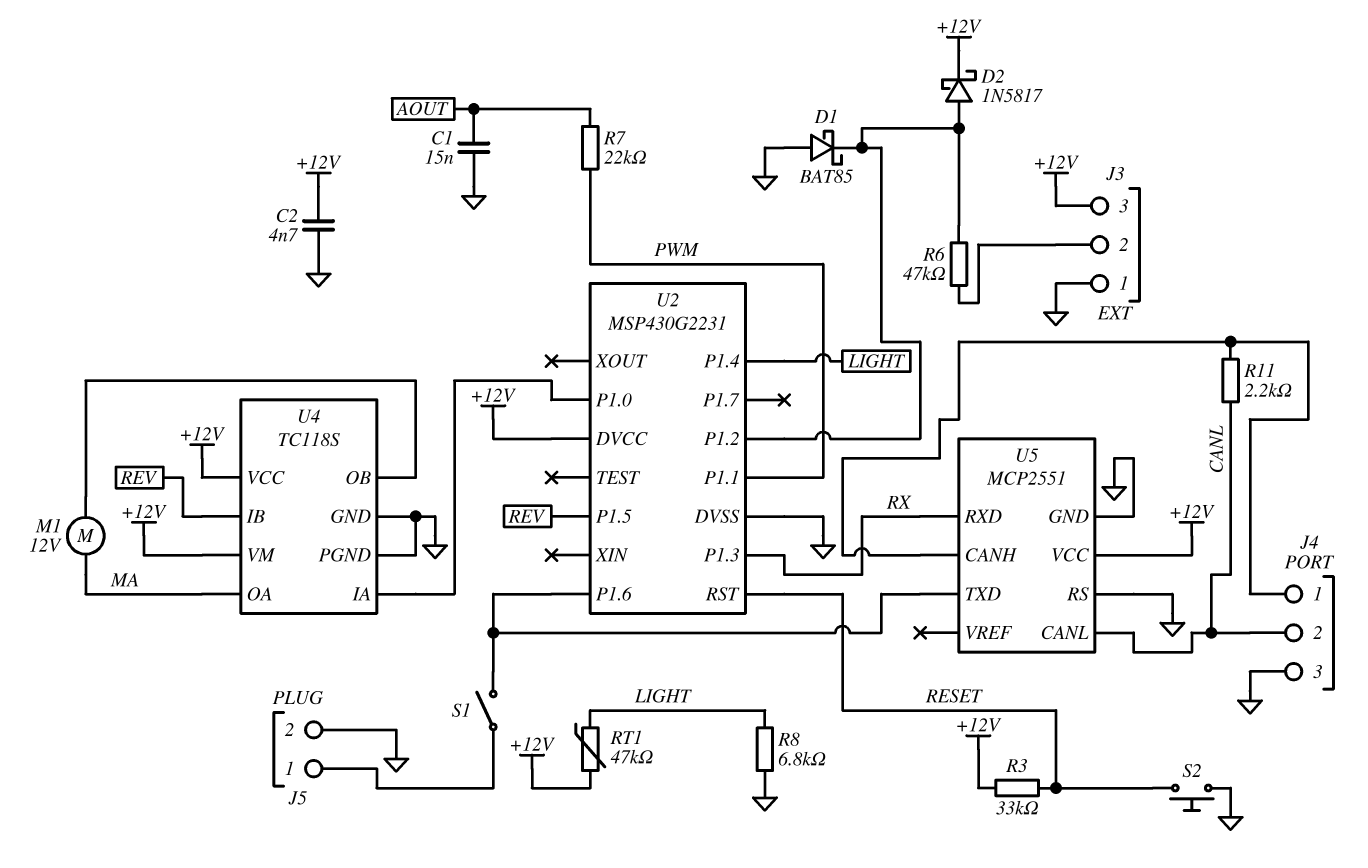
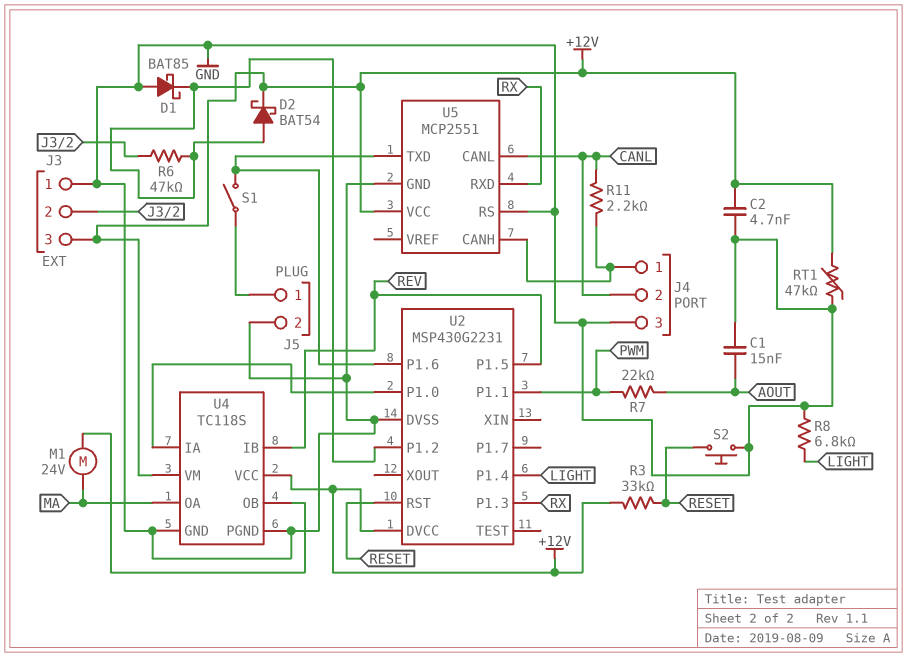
D2: schottky 1N5817 (A U2/P1.2, K +12V) -> schottky BAT54 (A U2/P1.2, K +12V)
M1: motor 12V (MA, U4/OB) -> motor 24V (MA, U4/OB)
RT1: 47k (+12V, LIGHT) -> 47k (+12V, GND)

